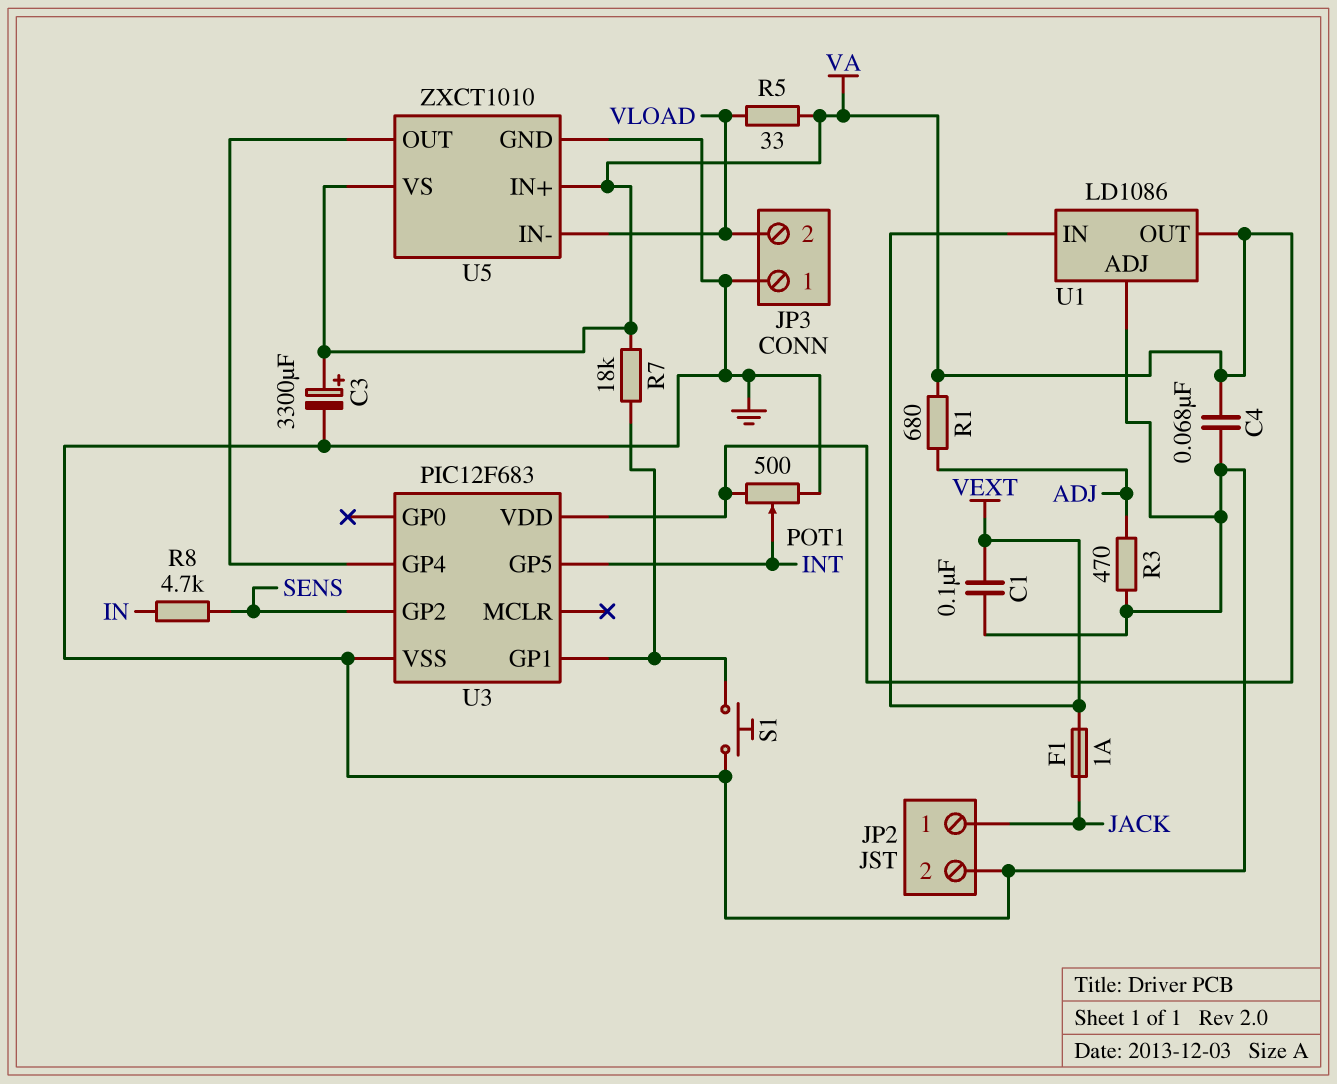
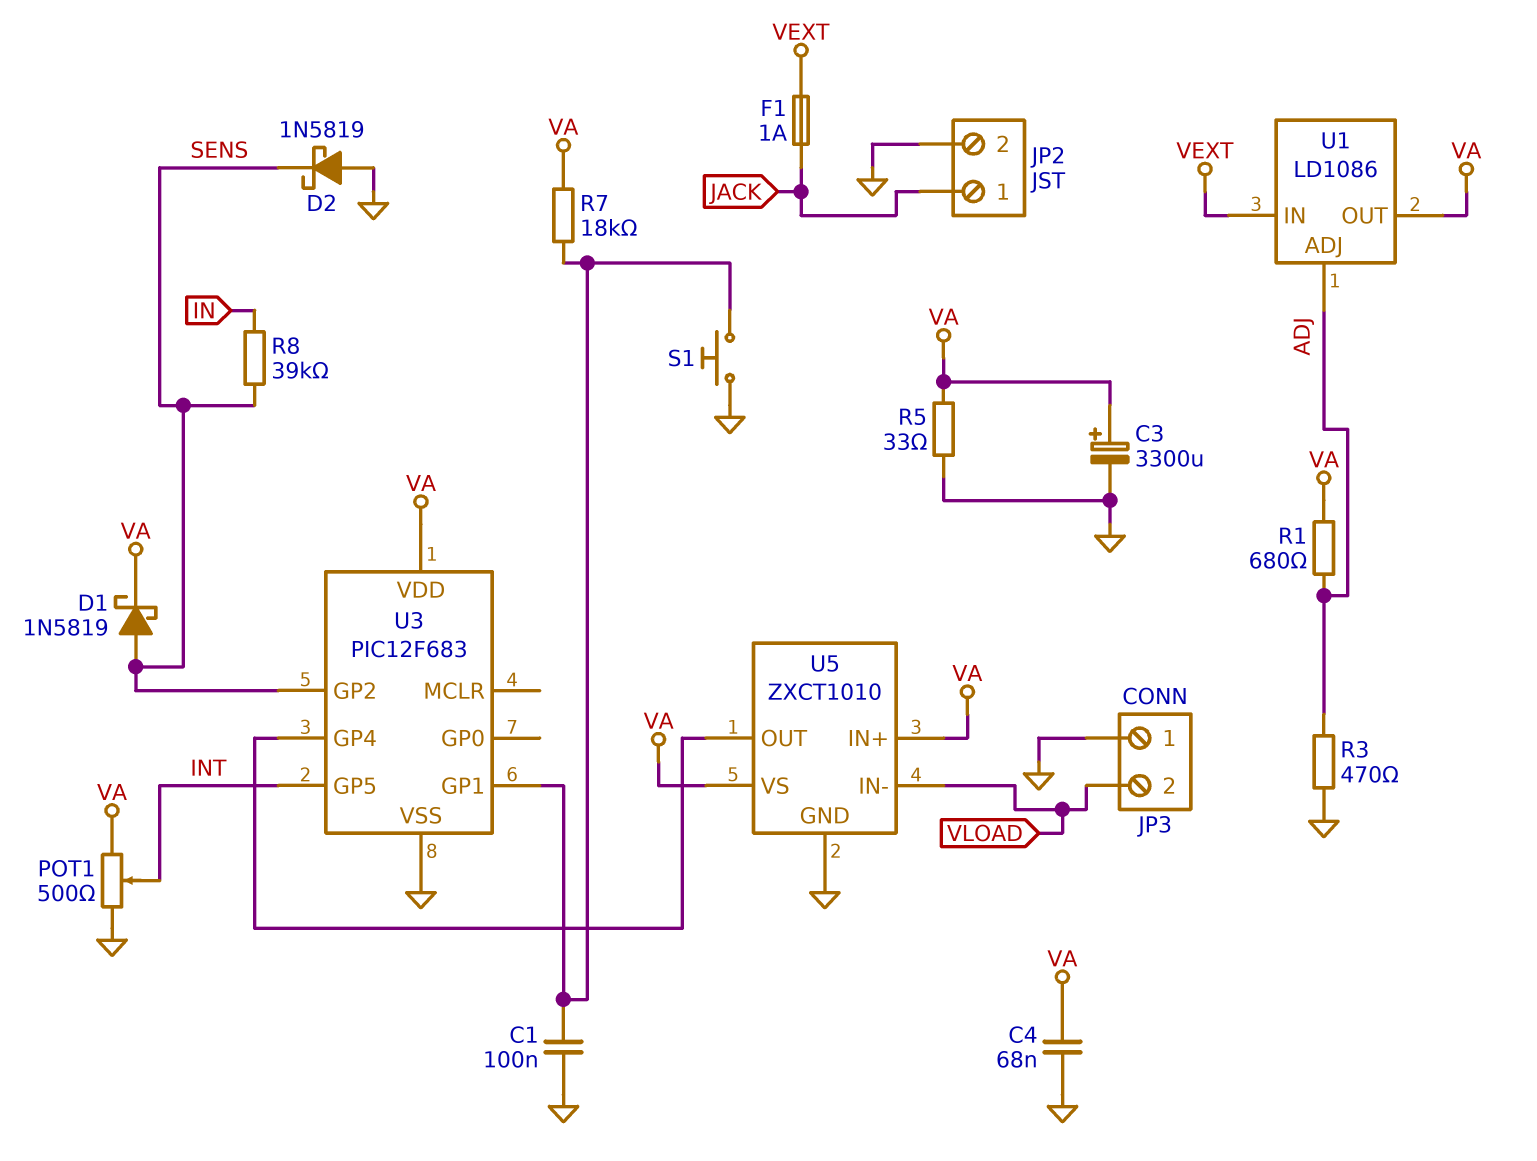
C1: 100nF (GND, VEXT) -> 100nF (GND, U3/GP1)
D1: none -> schottky 1N5819 (A SENS, K VA)
D2: none -> schottky 1N5819 (A GND, K SENS)
R5: 33 (VA, VLOAD) -> 33 (GND, VA)
R8: 4.7k (IN, SENS) -> 39k (IN, SENS)
U1 pin ADJ: GND -> ADJ

